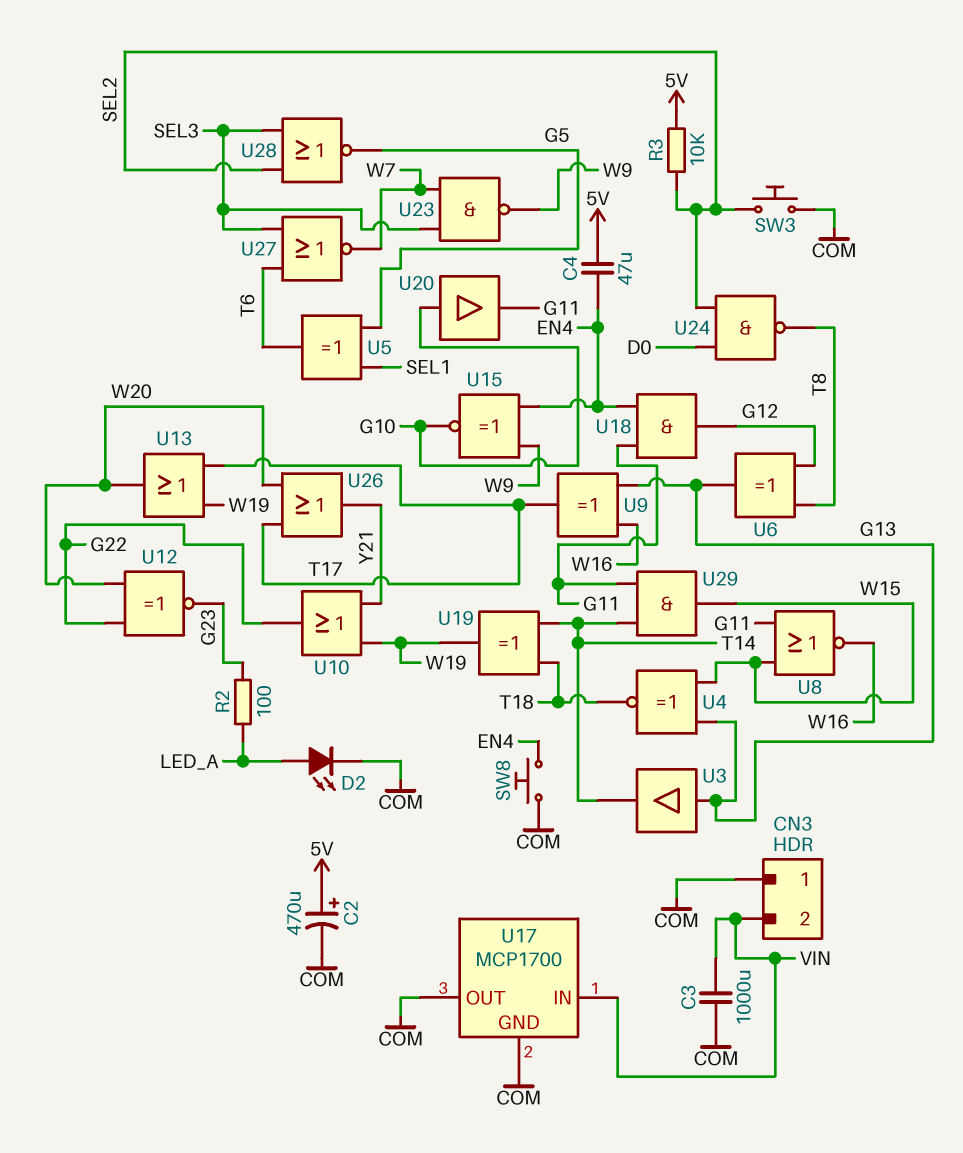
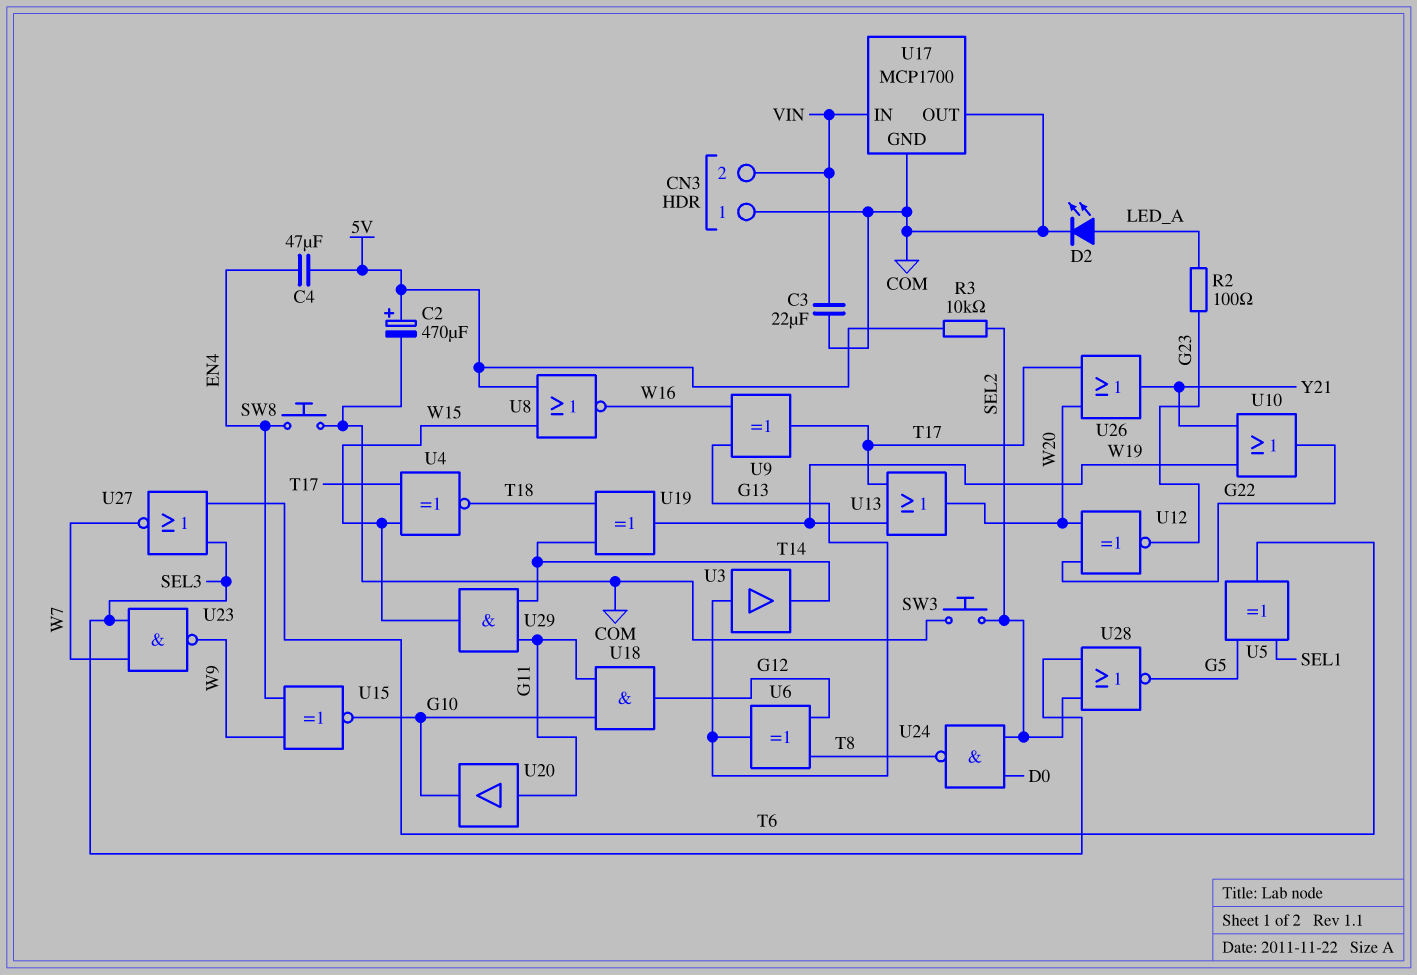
C3: 1000uF (COM, VIN) -> 22uF (COM, VIN)
U4: XNOR (in G13, in W15, out T18) -> XNOR (in T17, in W15, out T18)
U8: NOR (in G11, in W15, out W16) -> NOR (in 5V, in W15, out W16)
U18: AND (in EN4, in G11, out G12) -> AND (in G10, in G11, out G12)
U20: buffer (in G10, out G11) -> buffer (in G11, out G10)

